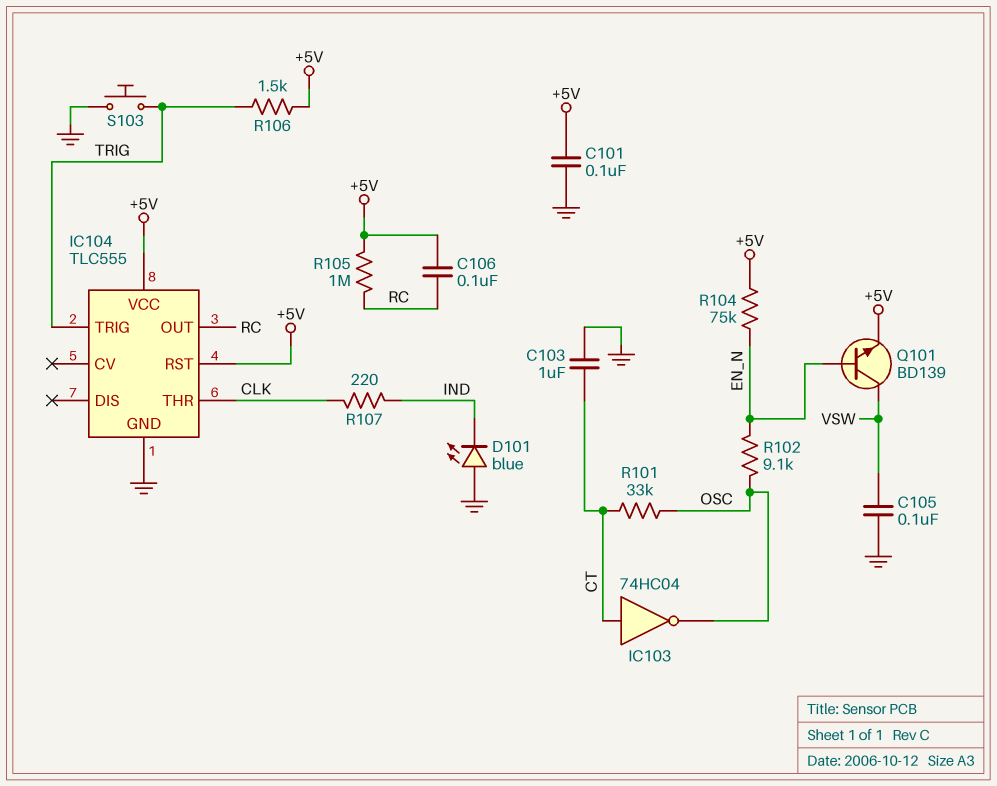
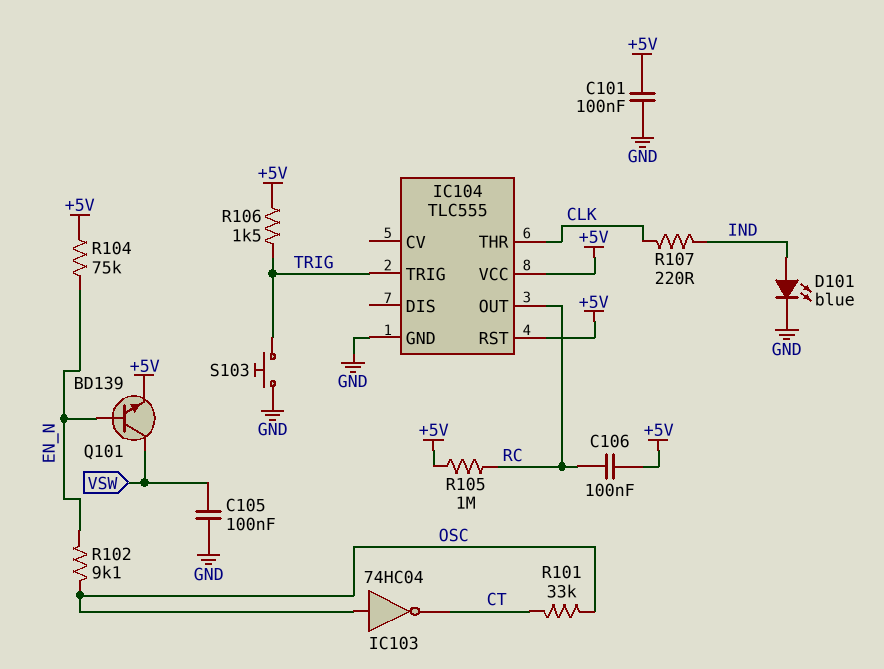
C103: 1uF (CT, GND) -> none
D101: LED blue (A GND, K IND) -> LED blue (A IND, K GND)
IC103: NOT 74HC04 (in CT, out OSC) -> NOT 74HC04 (in OSC, out CT)

